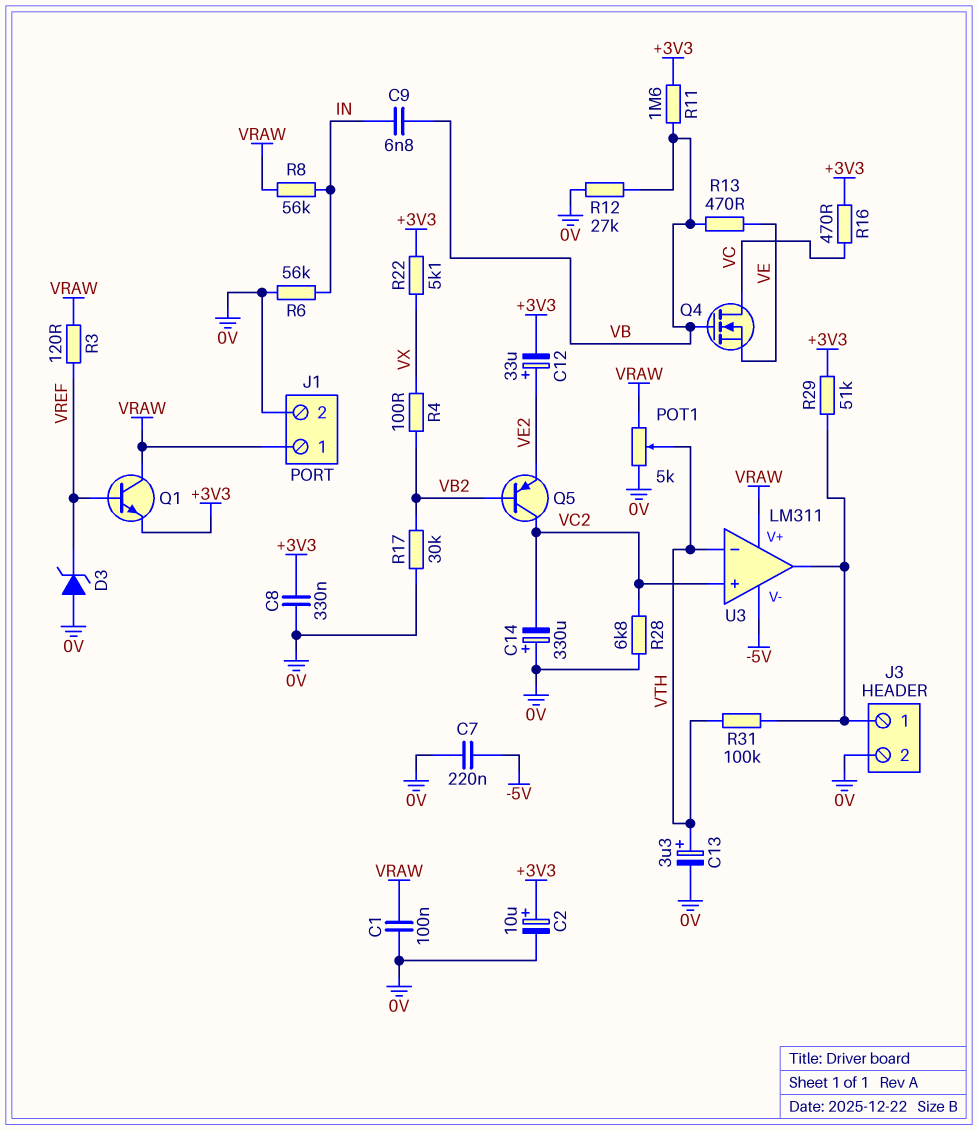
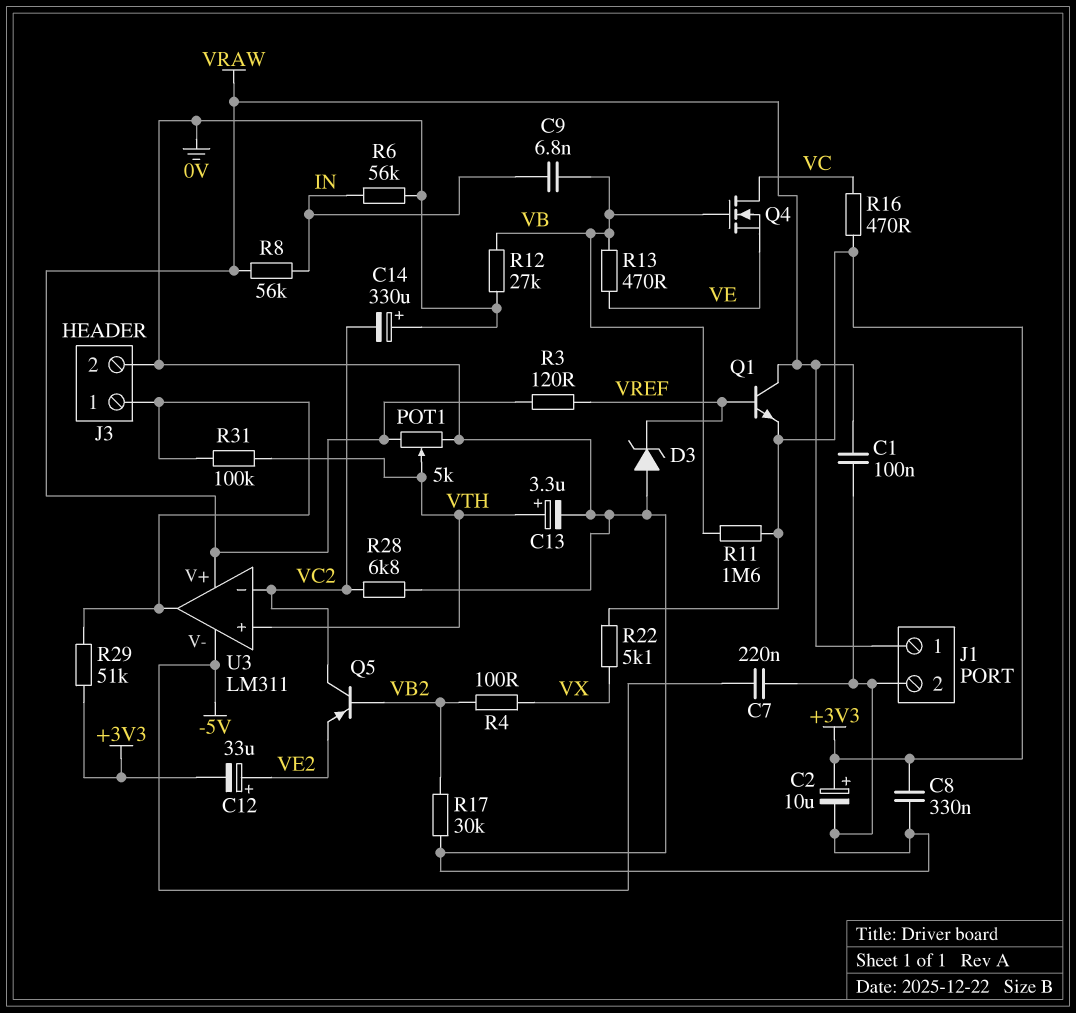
U3 pin in+: VC2 -> VTH
U3 pin in-: VTH -> VC2

